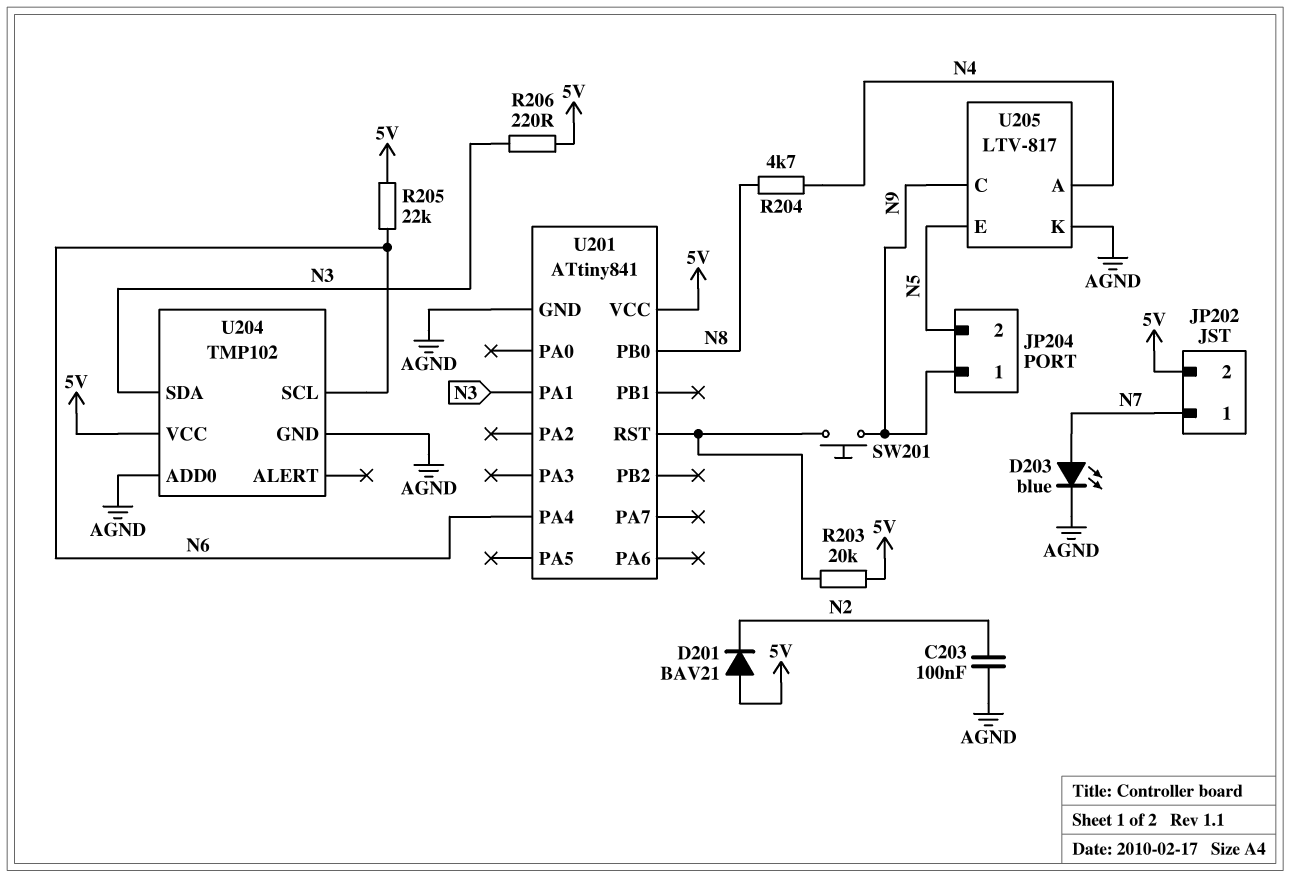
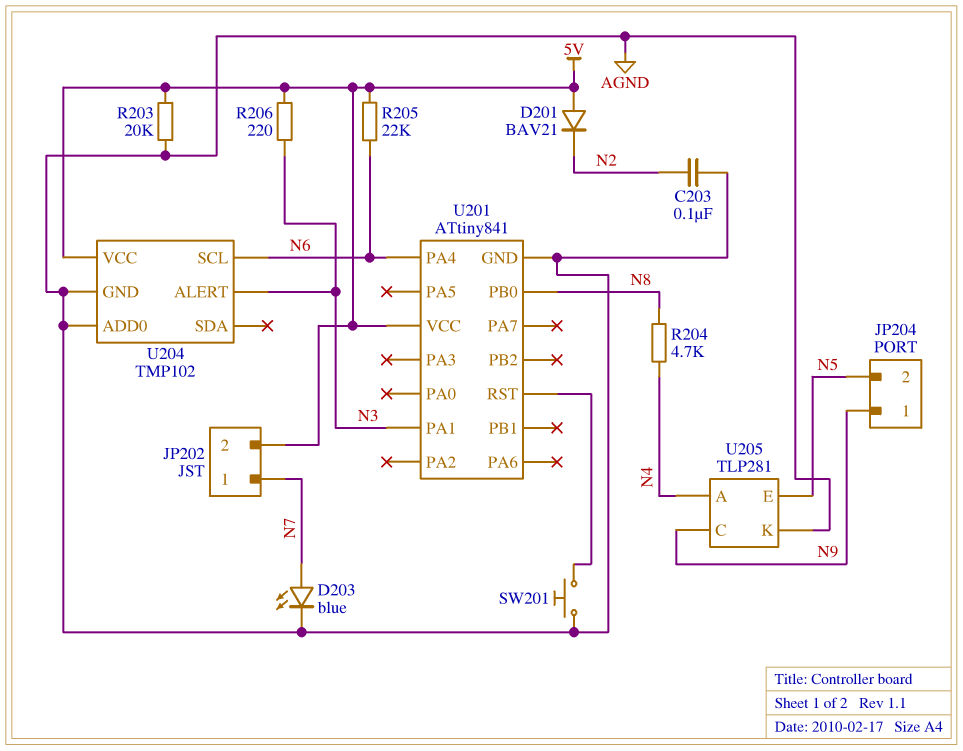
R203: 20k (5V, U201/RST) -> 20k (5V, AGND)
SW201: button (N9, U201/RST) -> button (AGND, U201/RST)
U204 pin ALERT: none -> N3
U204 pin SDA: N3 -> none
U205: LTV-817 -> TLP281

